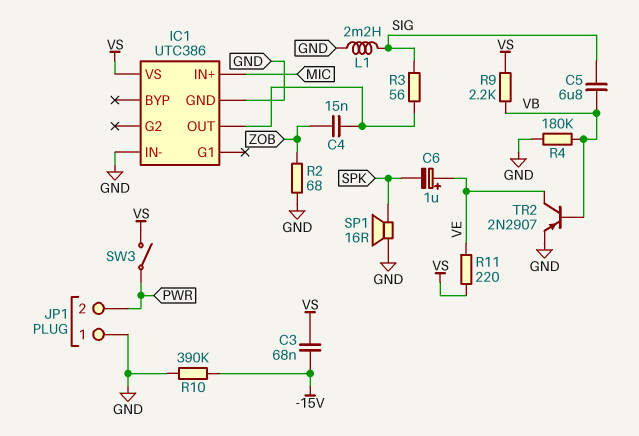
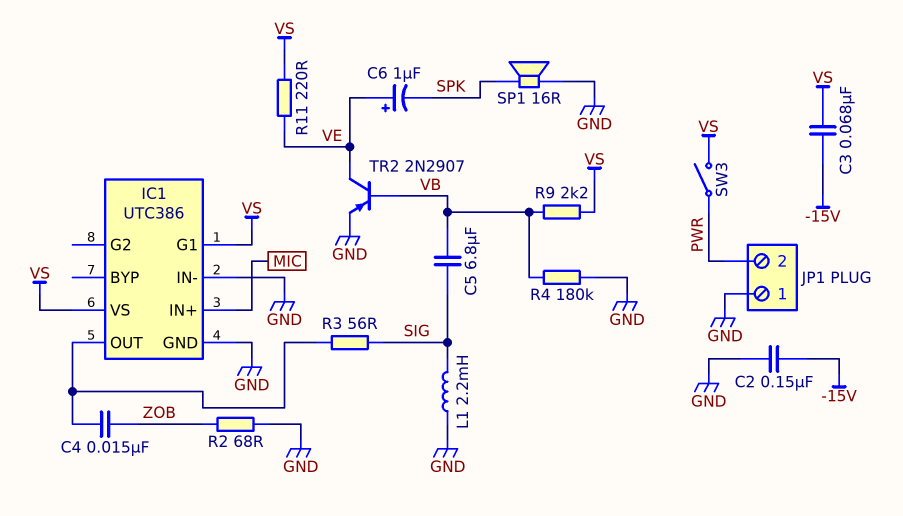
C2: none -> 150nF (-15V, GND)
IC1 pin G1: none -> VS
R10: 390k (-15V, GND) -> none

